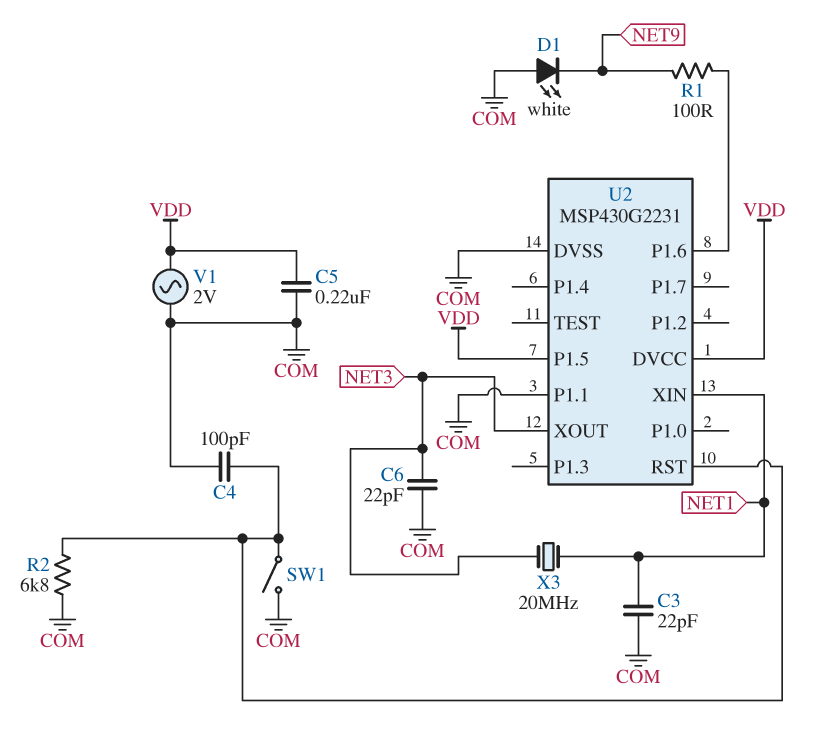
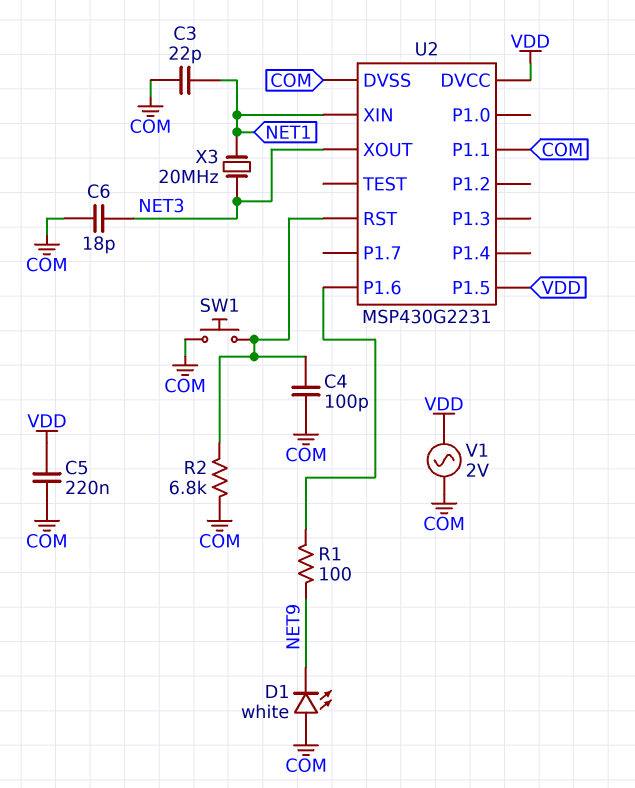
C6: 22pF (COM, NET3) -> 18pF (COM, NET3)
SW1: switch (COM, U2/RST) -> button (COM, U2/RST)

